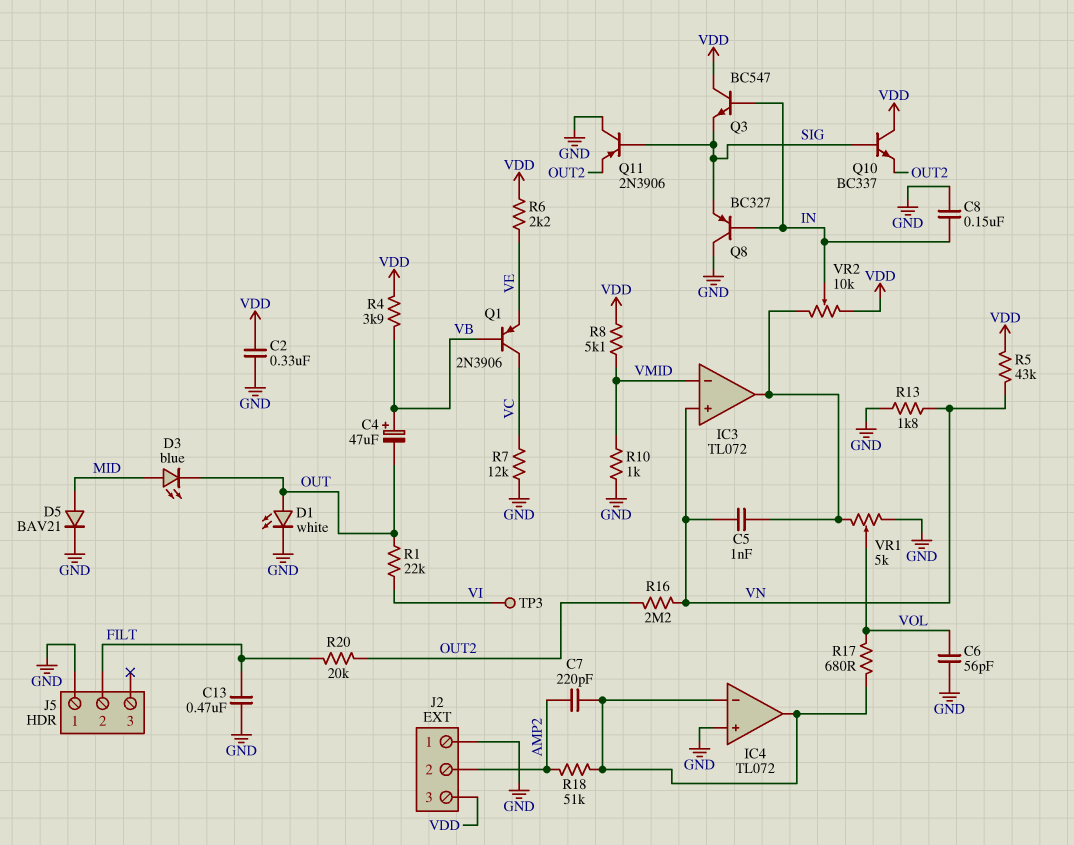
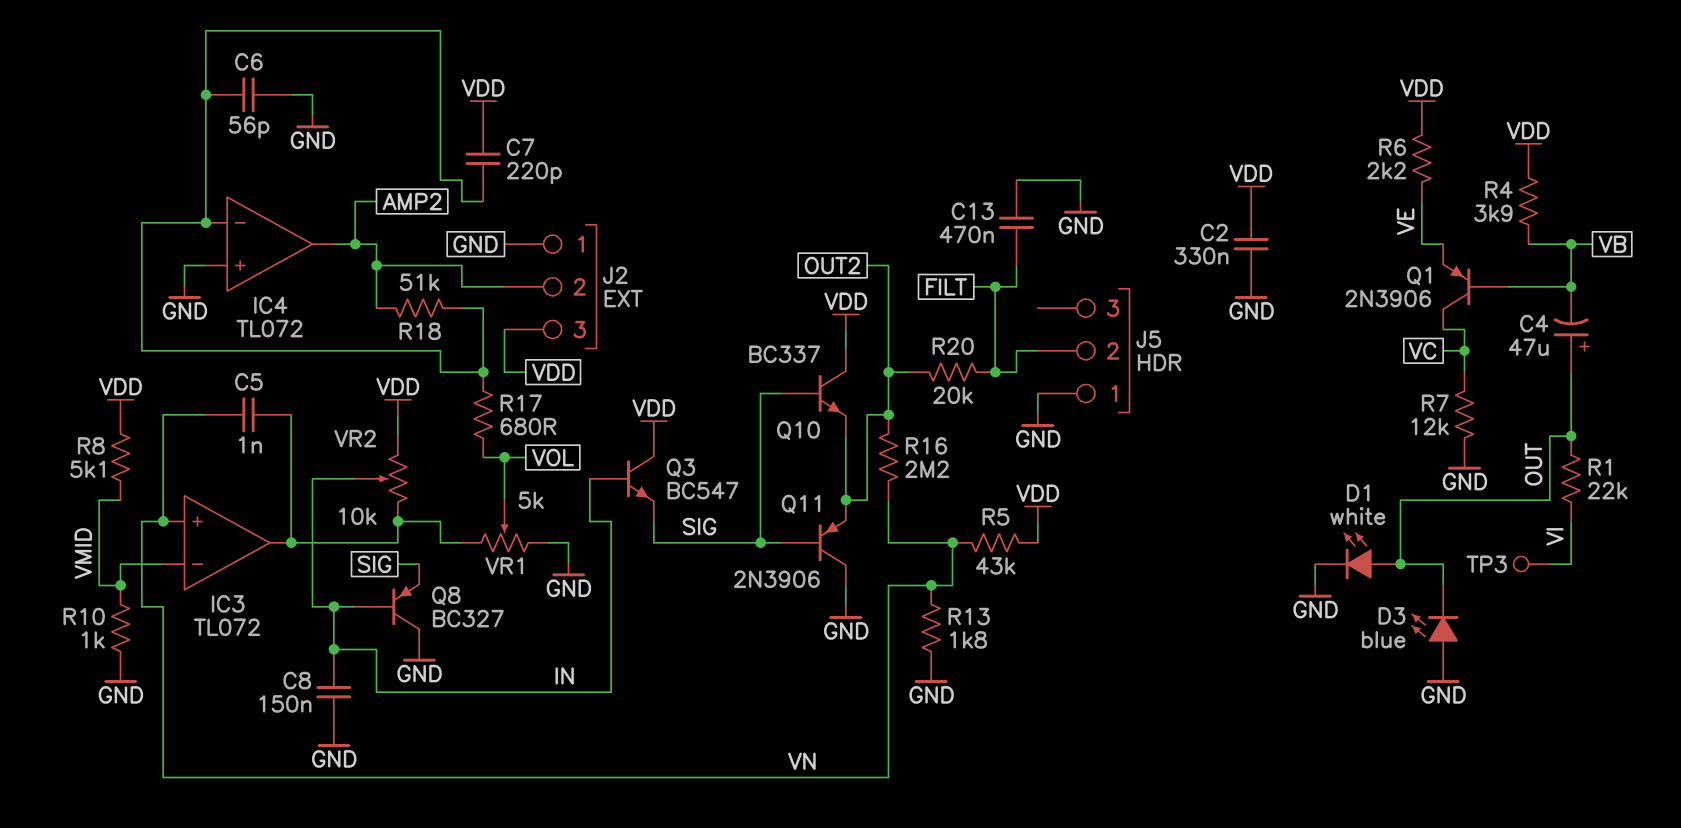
C4: 47uF (plus VB, minus OUT) -> 47uF (plus OUT, minus VB)
C6: 56pF (GND, VOL) -> 56pF (GND, IC4/in-)
C7: 220pF (AMP2, IC4/in-) -> 220pF (IC4/in-, VDD)
D3: LED blue (A MID, K OUT) -> LED blue (A GND, K OUT)
D5: diode BAV21 (A MID, K GND) -> none
IC4 pin out: IC4/in- -> AMP2

